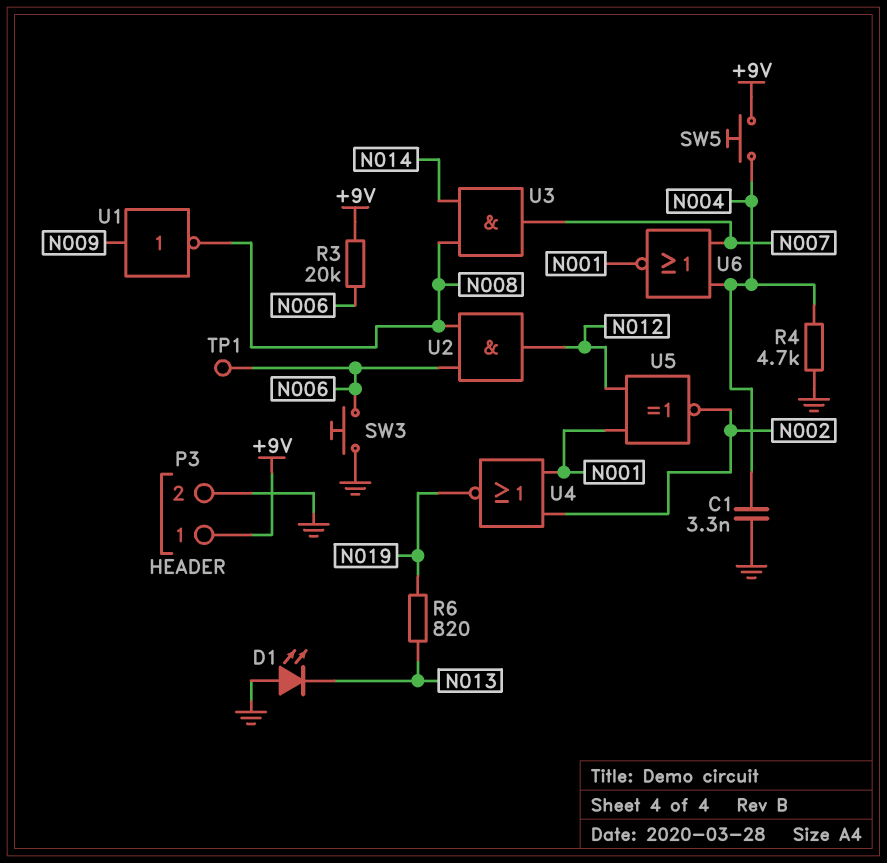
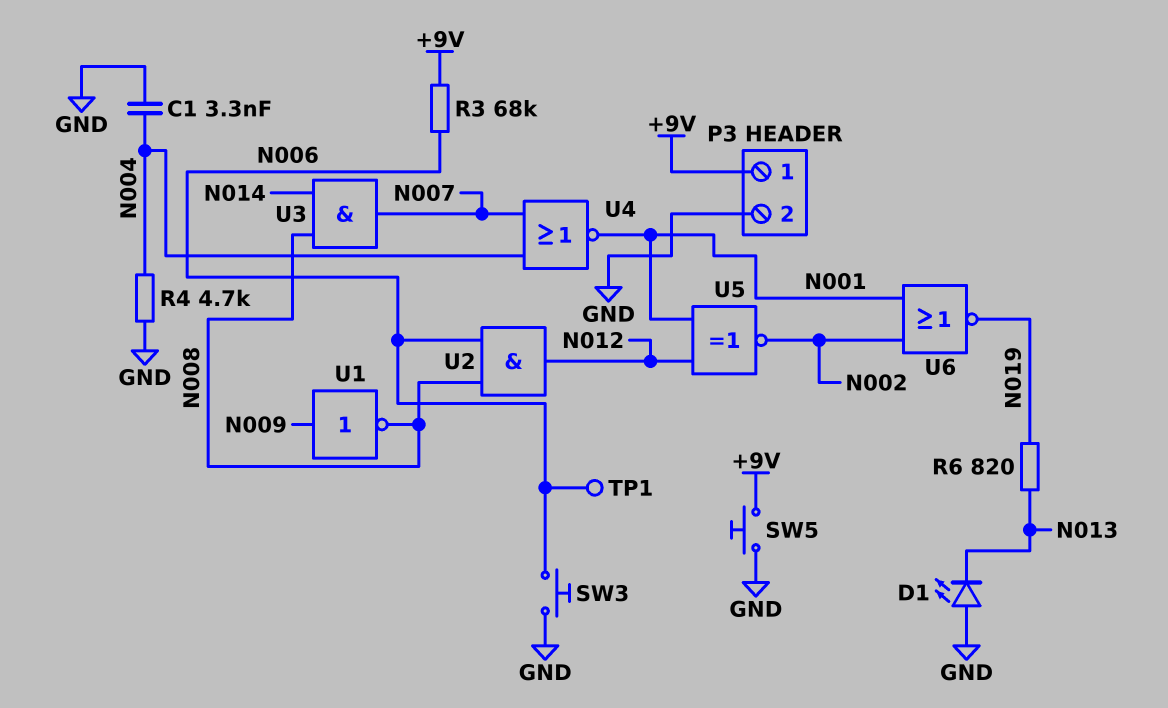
R3: 20k (+9V, N006) -> 68k (+9V, N006)
SW5: button (+9V, N004) -> button (+9V, GND)
U4: NOR (in N001, in N002, out N019) -> NOR (in N004, in N007, out N001)
U6: NOR (in N004, in N007, out N001) -> NOR (in N001, in N002, out N019)

